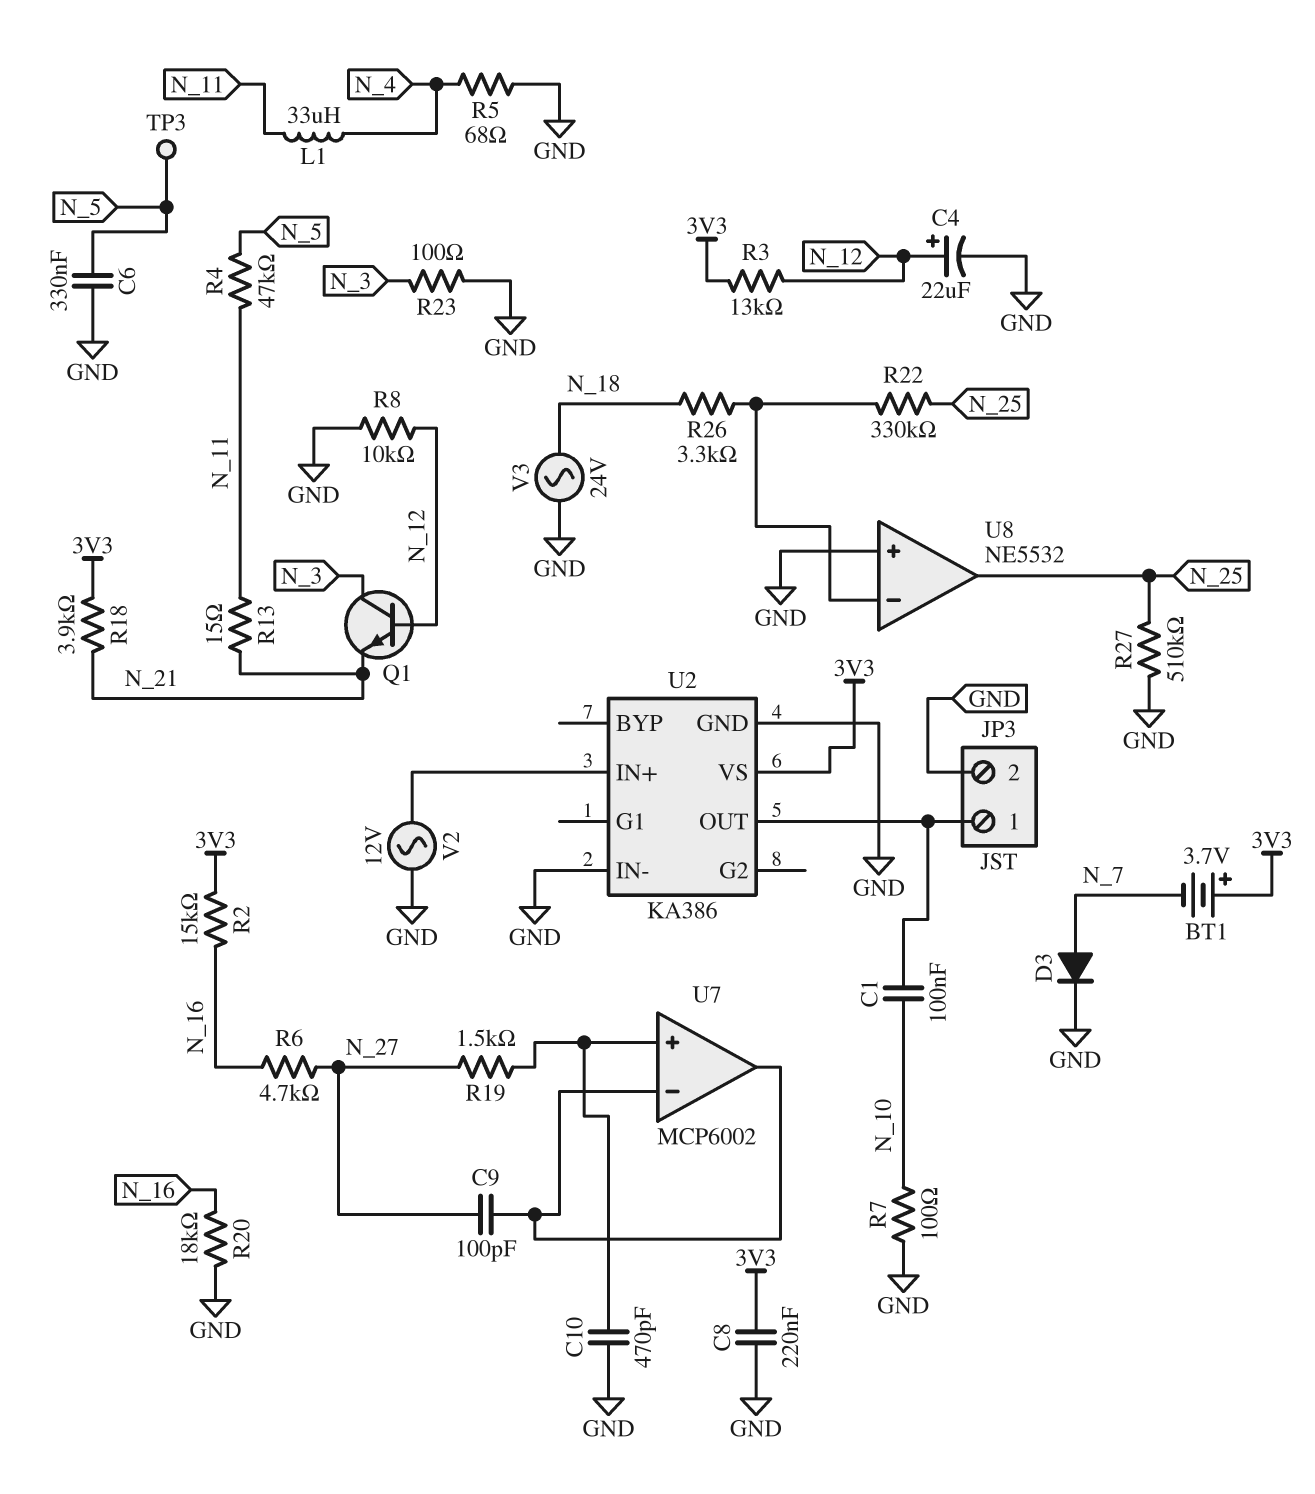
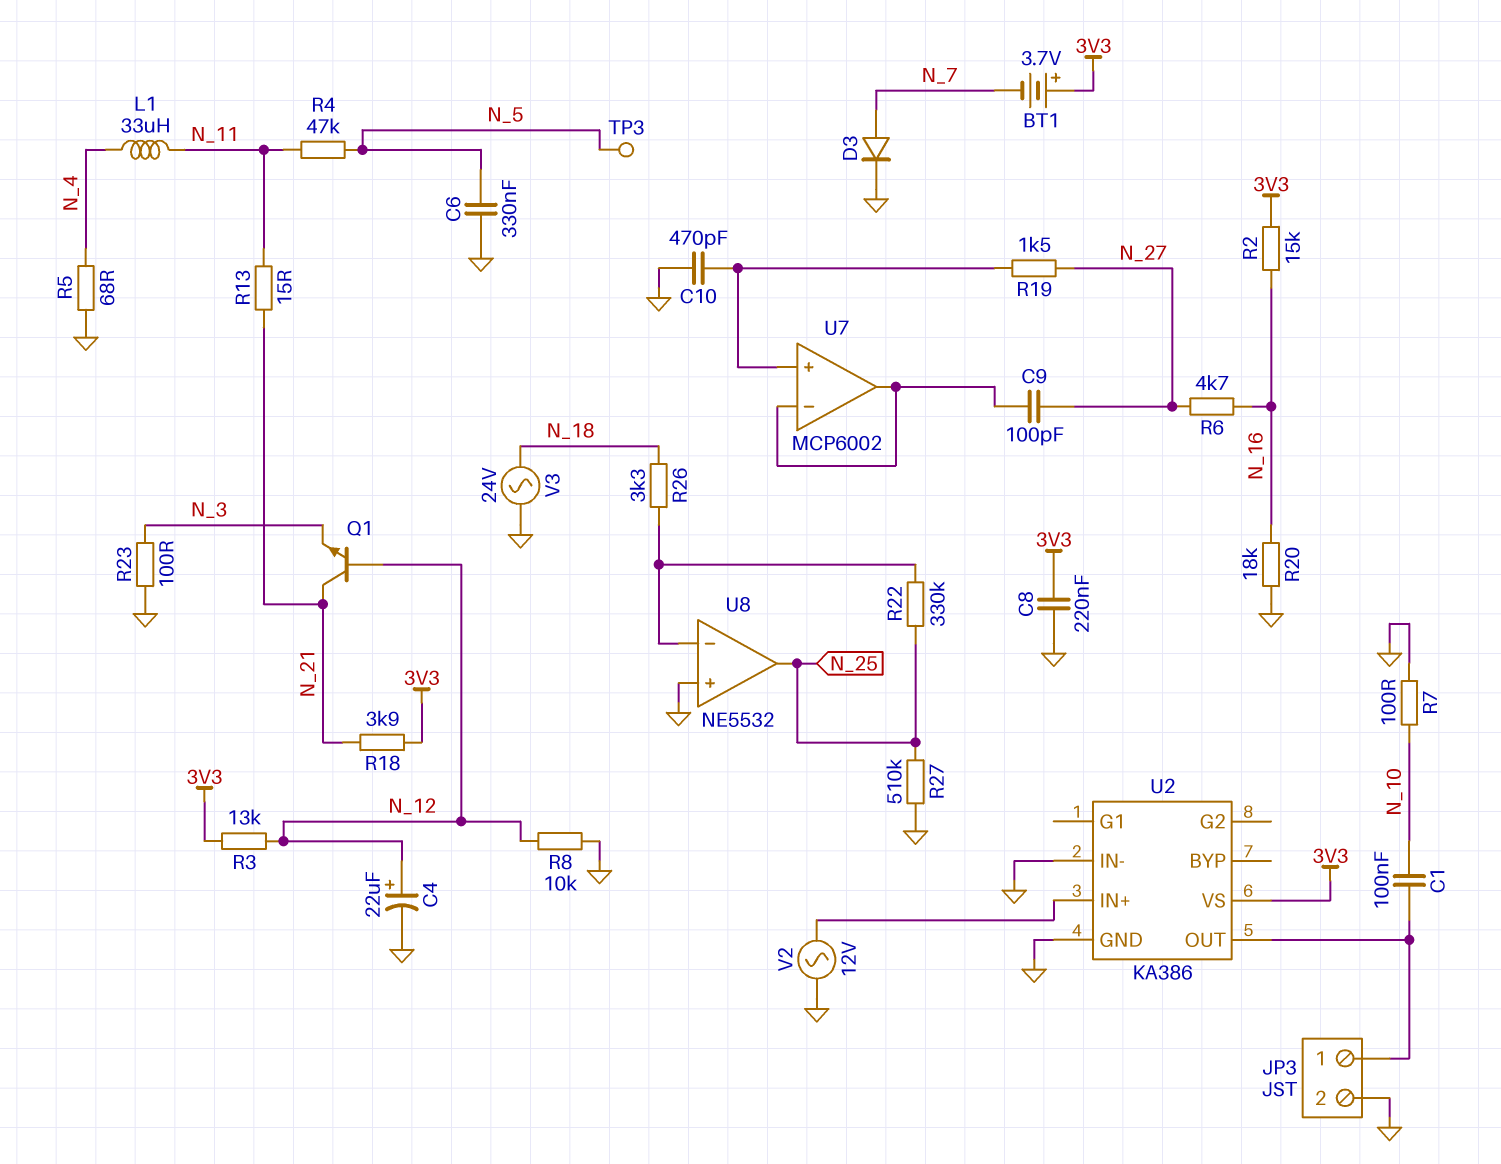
Q1: NPN (B N_12, C N_3, E N_21) -> NPN (B N_12, C N_21, E N_3)

